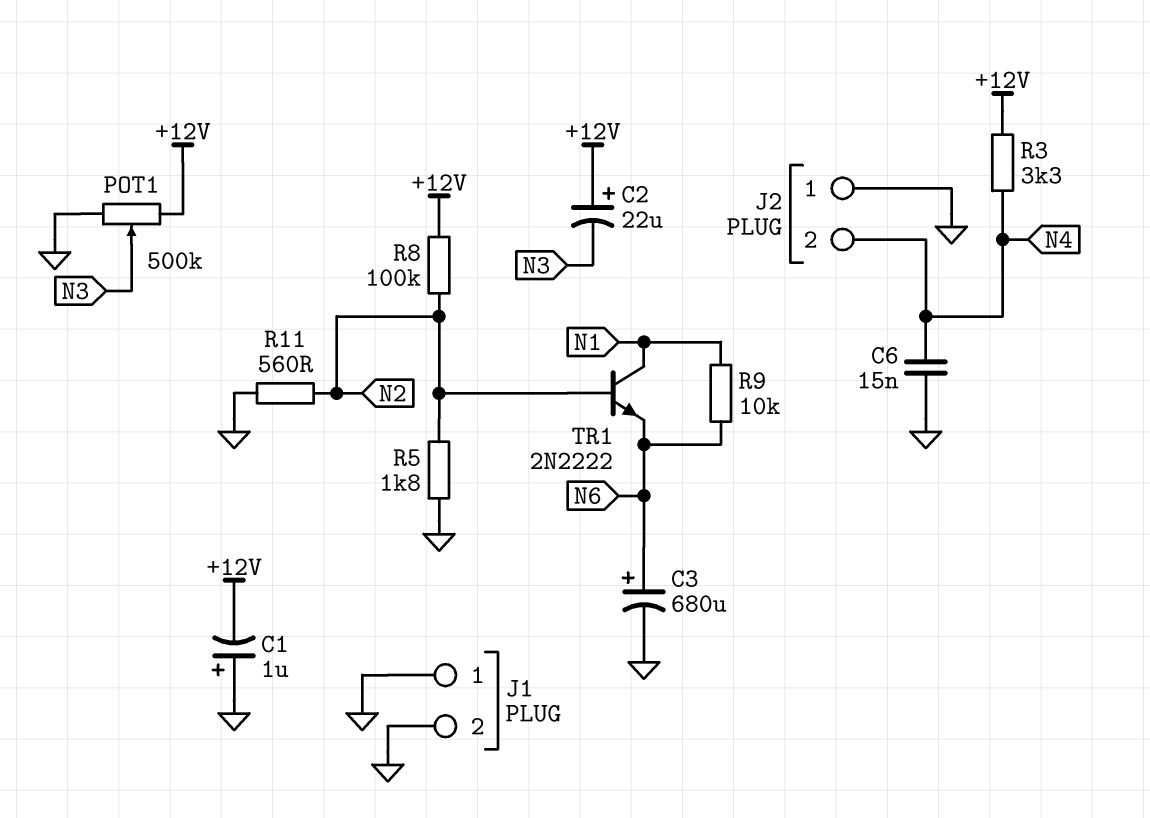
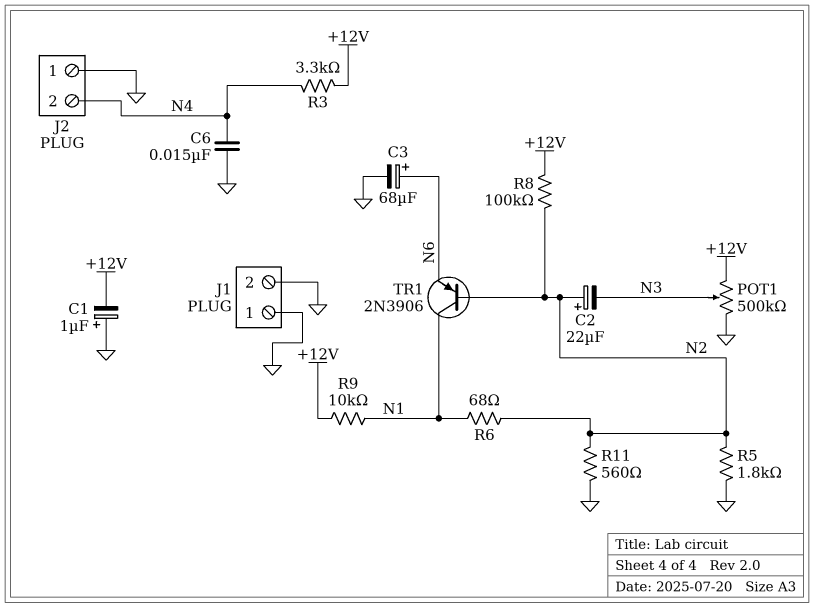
C2: 22uF (plus +12V, minus N3) -> 22uF (plus N2, minus N3)
C3: 680uF (plus N6, minus GND) -> 68uF (plus N6, minus GND)
R6: none -> 68 (N1, N2)
R9: 10k (N1, N6) -> 10k (+12V, N1)
TR1: NPN 2N2222 (B N2, C N1, E N6) -> PNP 2N3906 (B N2, C N1, E N6)

